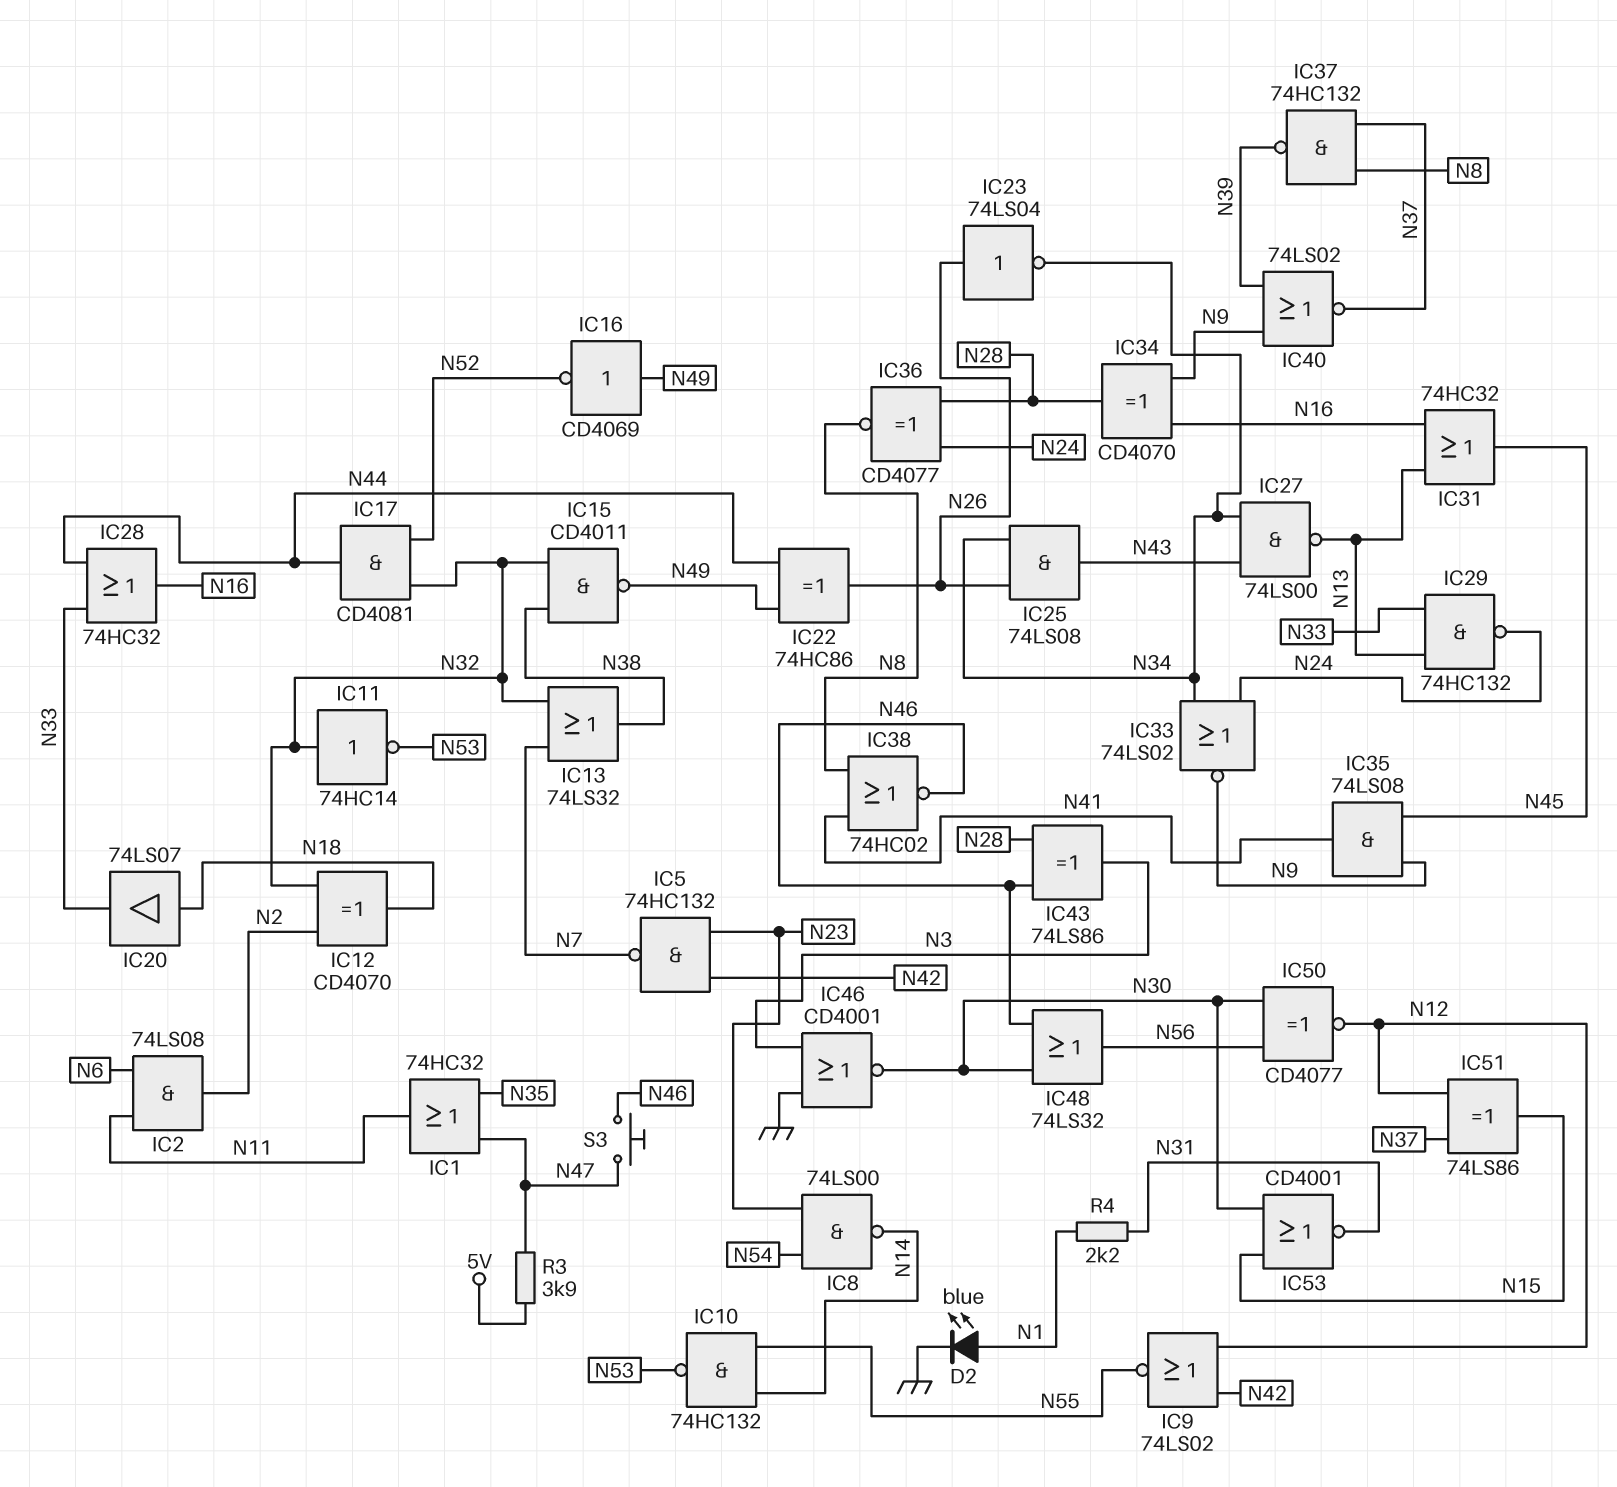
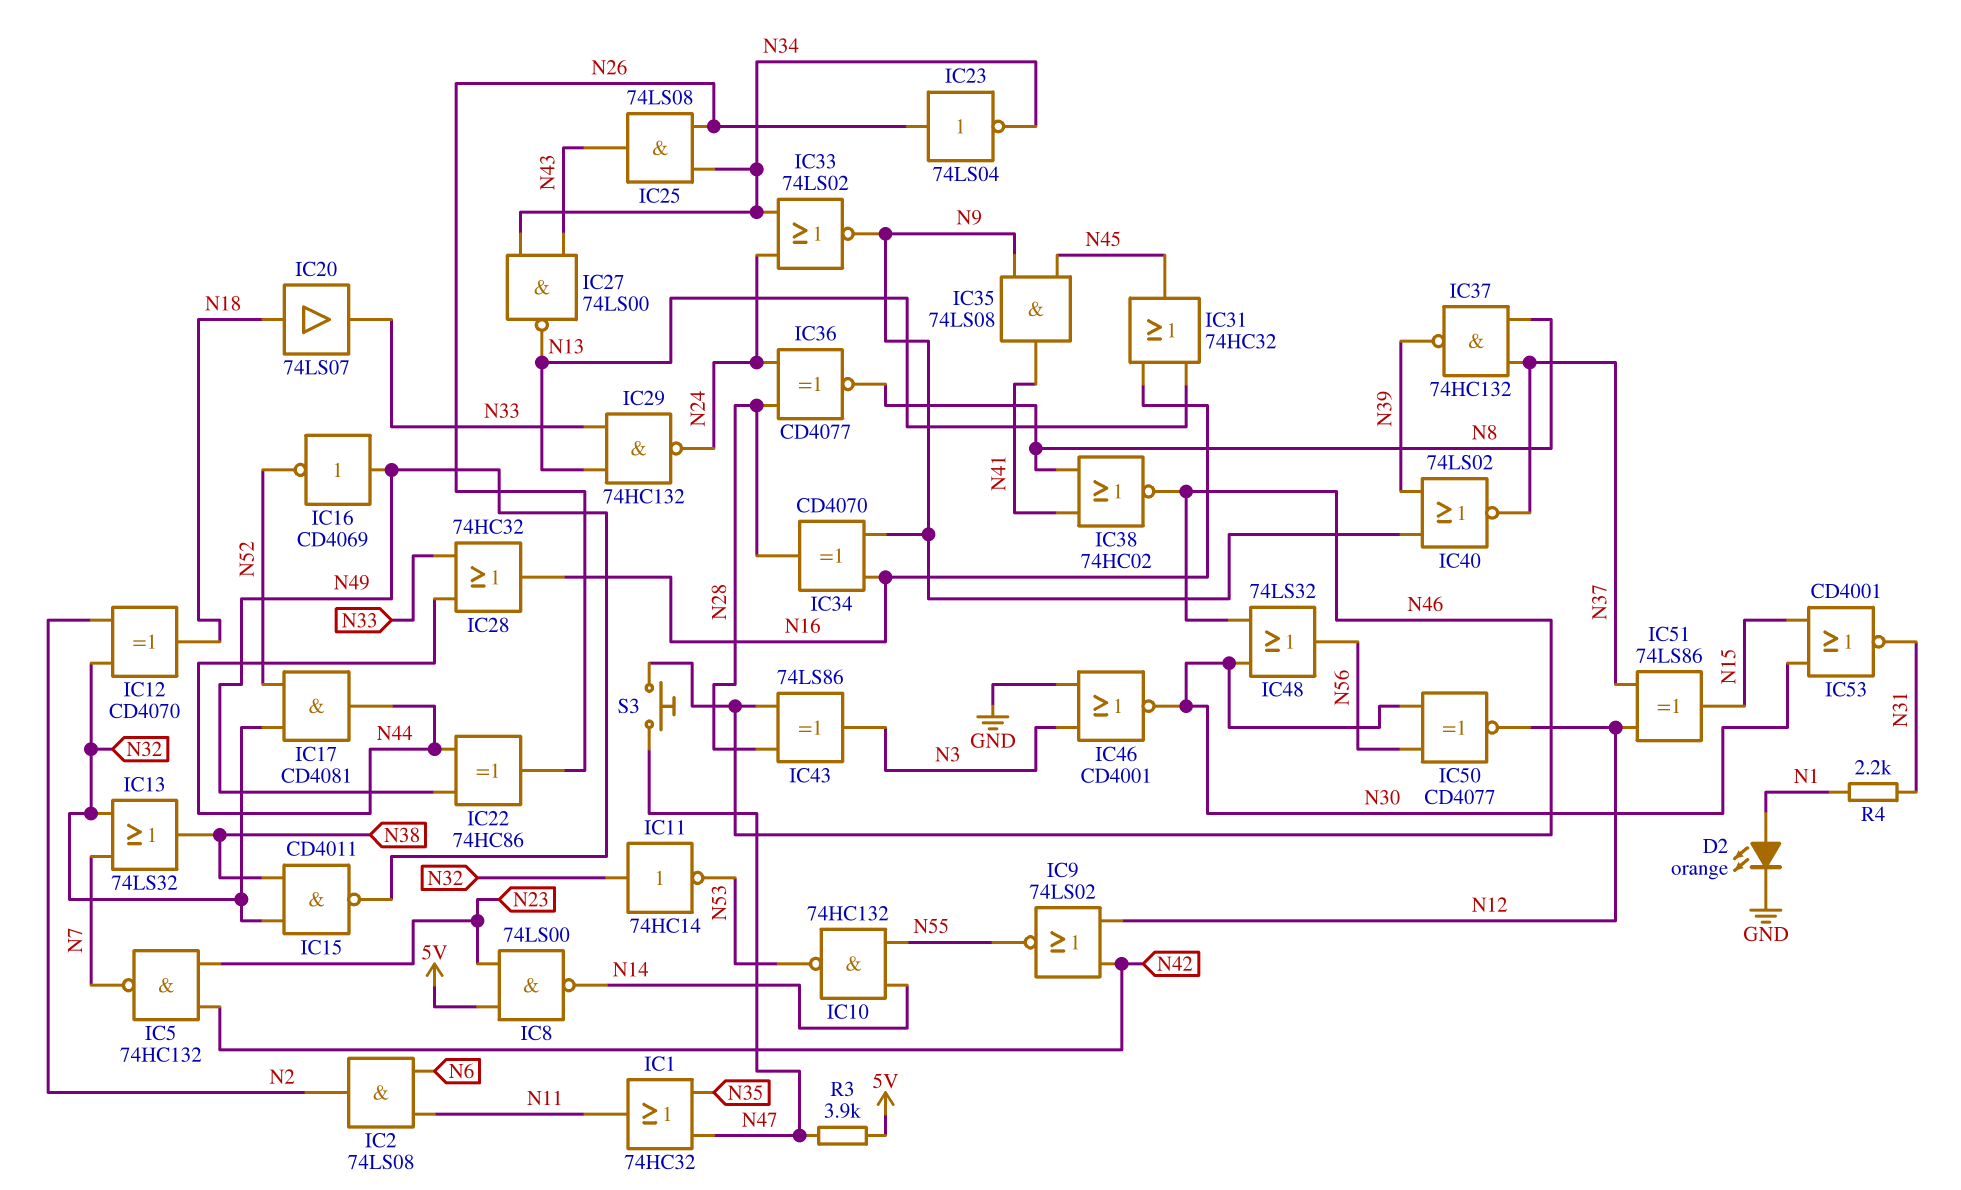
D2: LED blue (A N1, K GND) -> LED orange (A N1, K GND)
IC8: NAND 74LS00 (in N23, in N54, out N14) -> NAND 74LS00 (in 5V, in N23, out N14)

